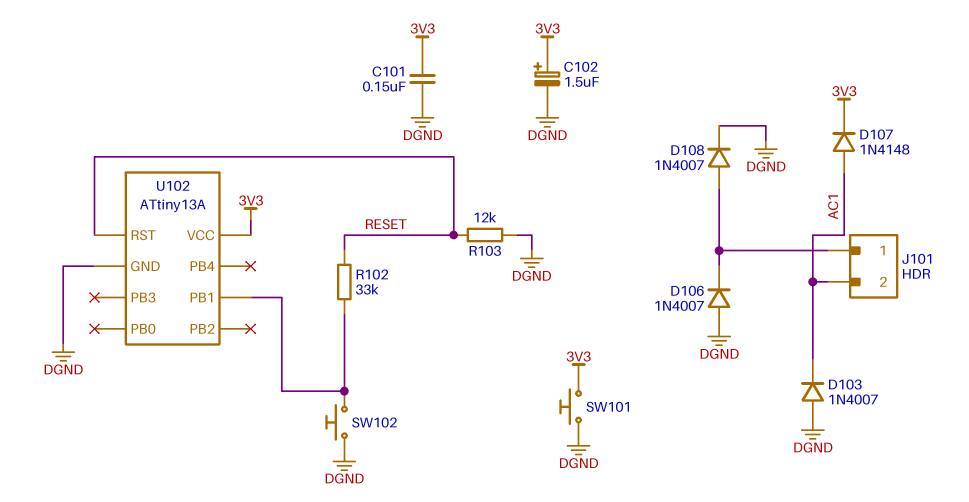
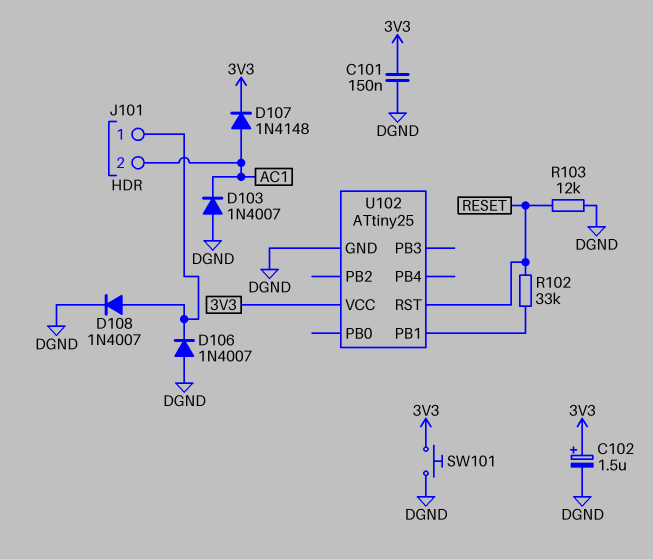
SW102: button (DGND, U102/PB1) -> none
U102: ATtiny13A -> ATtiny25

